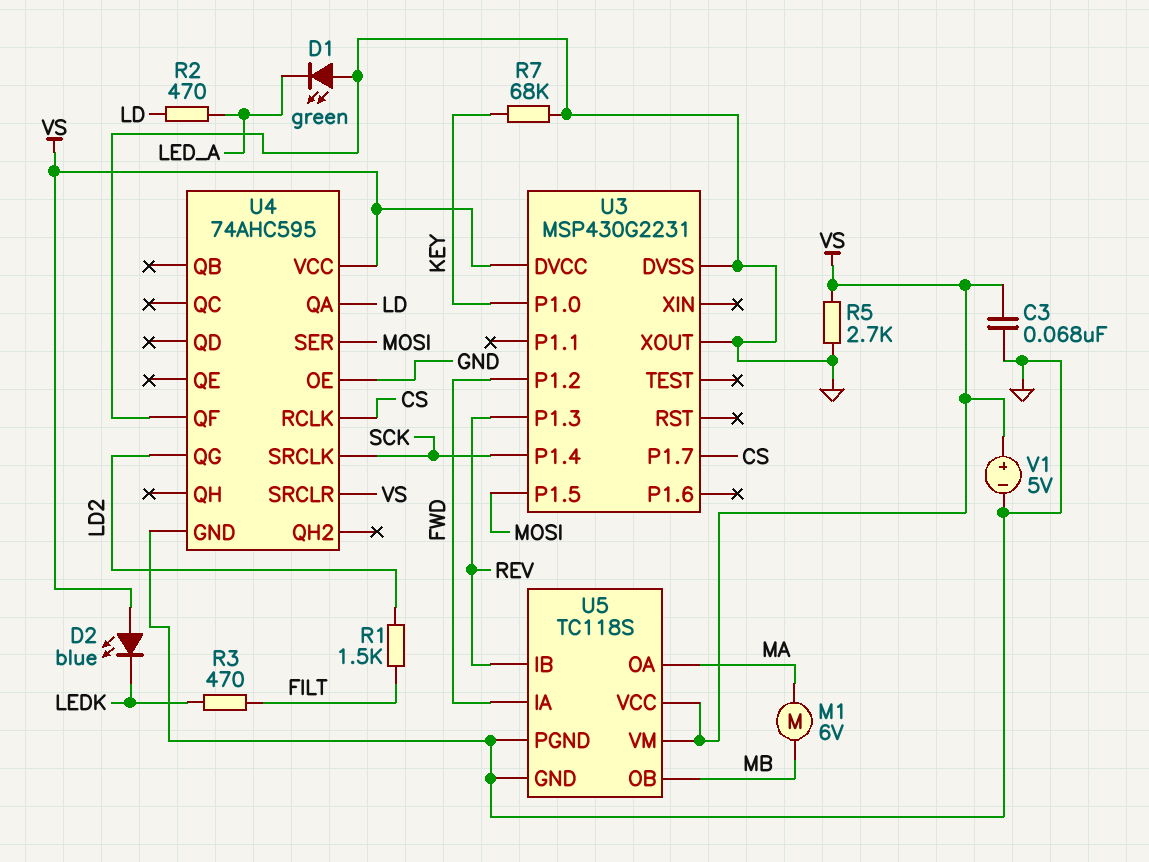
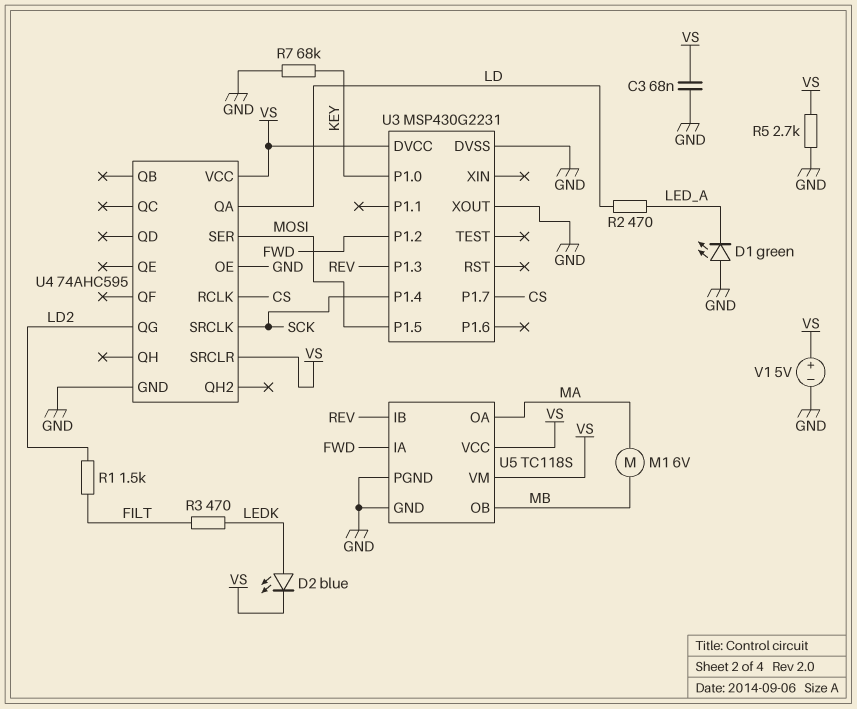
D2: LED blue (A VS, K LEDK) -> LED blue (A LEDK, K VS)
U4 pin QF: GND -> none

